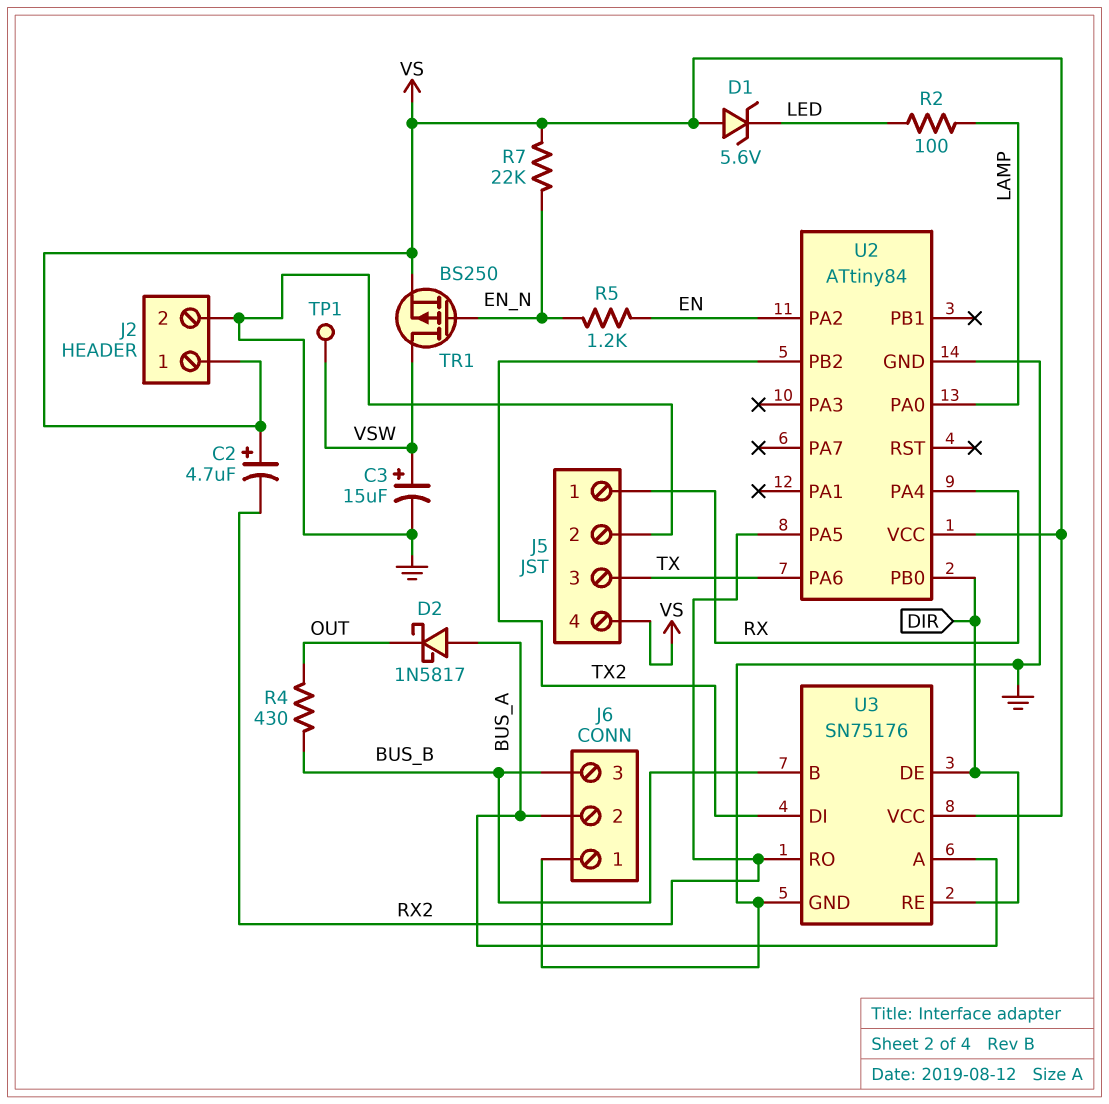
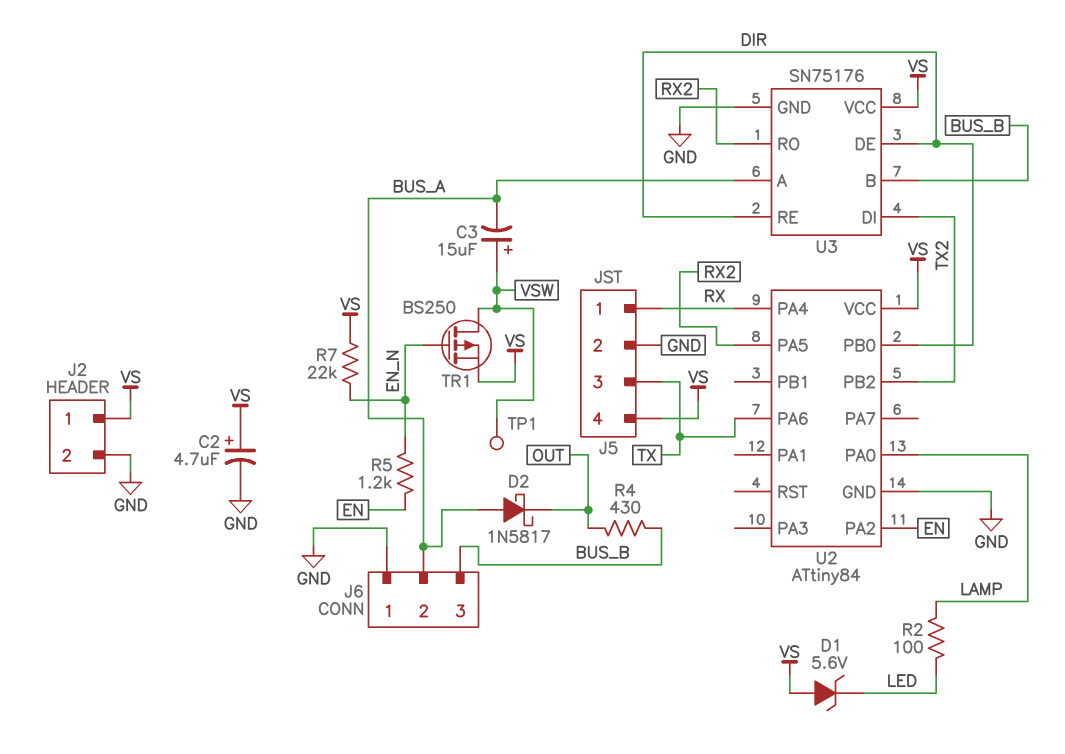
C2: 4.7uF (plus VS, minus RX2) -> 4.7uF (plus VS, minus GND)
C3: 15uF (plus VSW, minus GND) -> 15uF (plus VSW, minus BUS_A)

